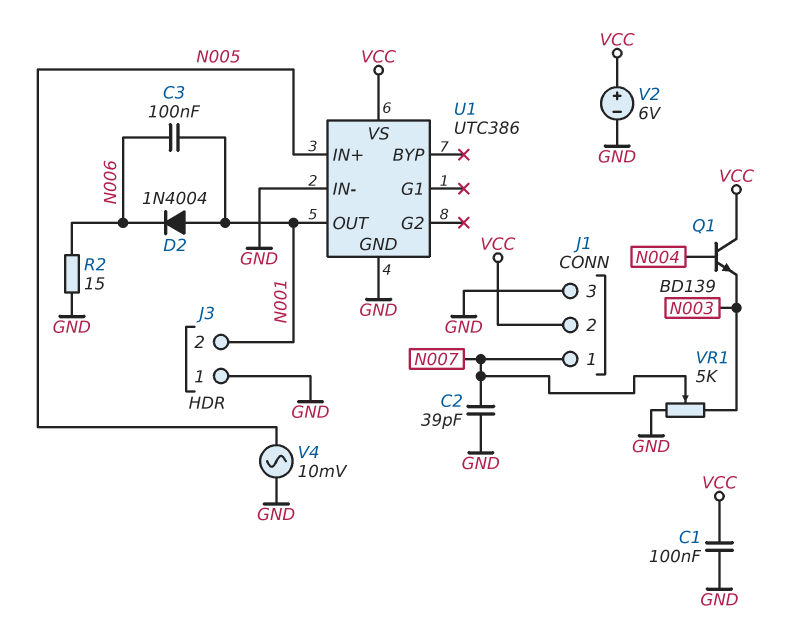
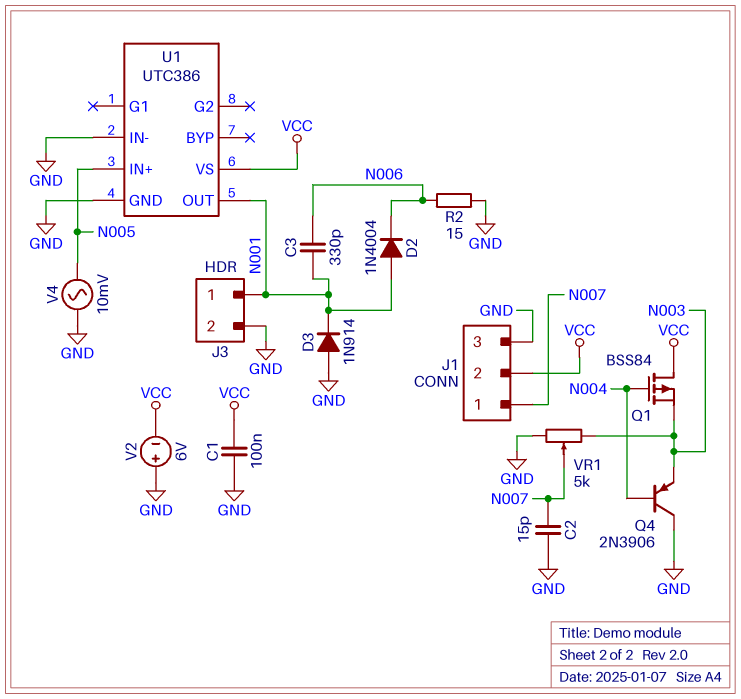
C2: 39pF (GND, N007) -> 15pF (GND, N007)
C3: 100nF (N001, N006) -> 330pF (N001, N006)
D3: none -> diode 1N914 (A GND, K N001)
J3 pin 1: GND -> N001
J3 pin 2: N001 -> GND
Q1: NPN BD139 (B N004, C VCC, E N003) -> PMOS BSS84 (G N004, D VCC, S N003)
Q4: none -> PNP 2N3906 (B N004, C GND, E N003)
V2: 6V (plus VCC, minus GND) -> 6V (plus GND, minus VCC)

